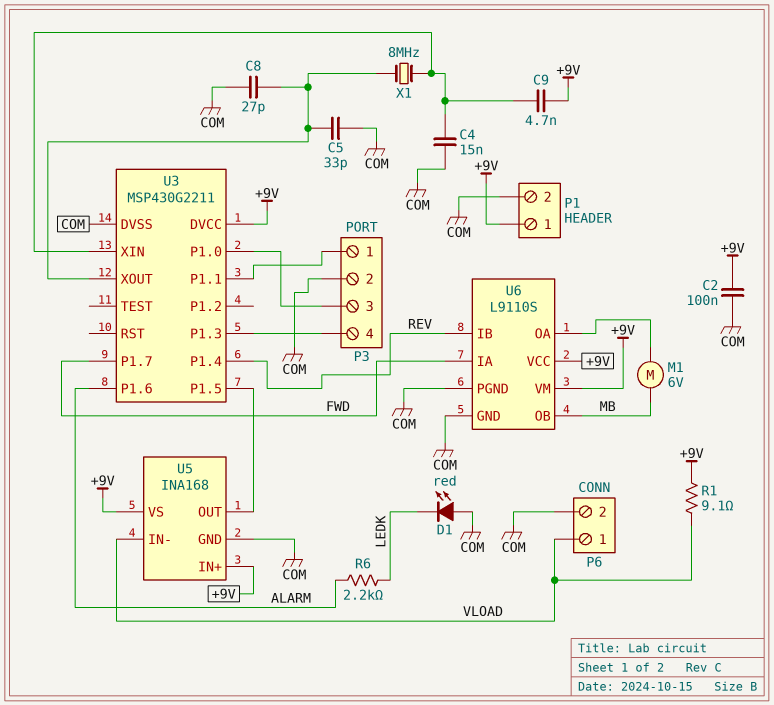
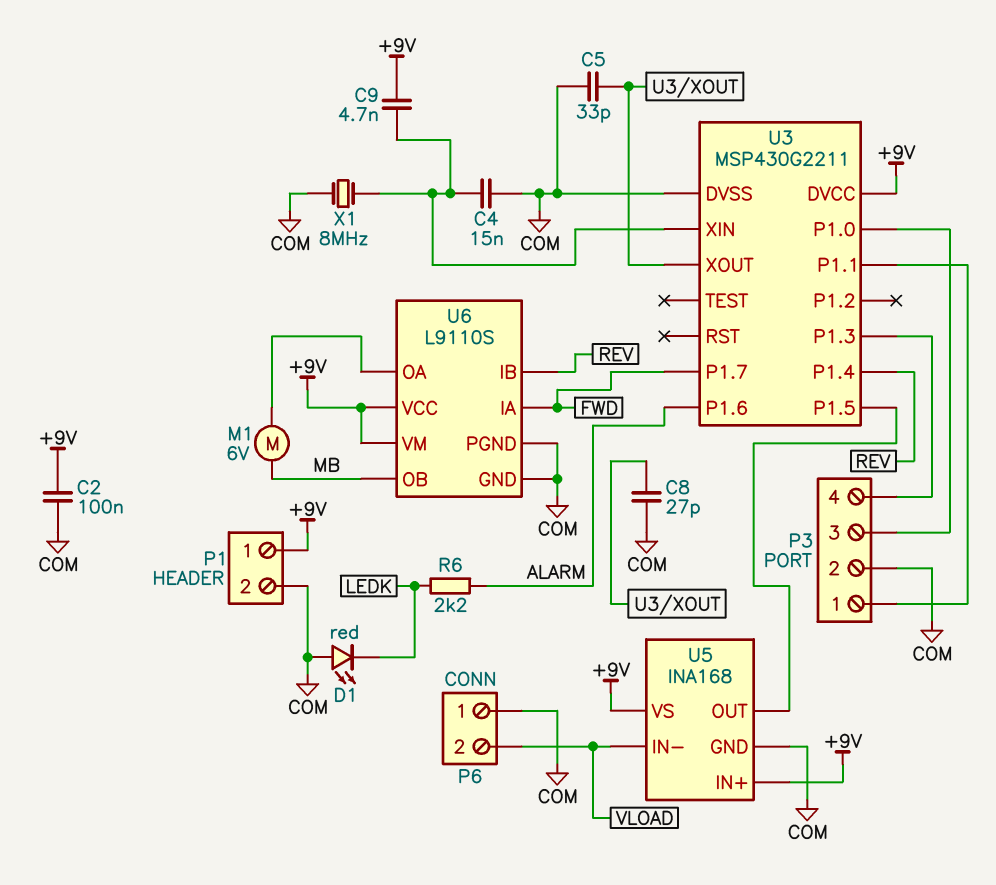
P6 pin 1: VLOAD -> COM
P6 pin 2: COM -> VLOAD
R1: 9.1 (+9V, VLOAD) -> none
X1: 8MHz (U3/XIN, U3/XOUT) -> 8MHz (COM, U3/XIN)

